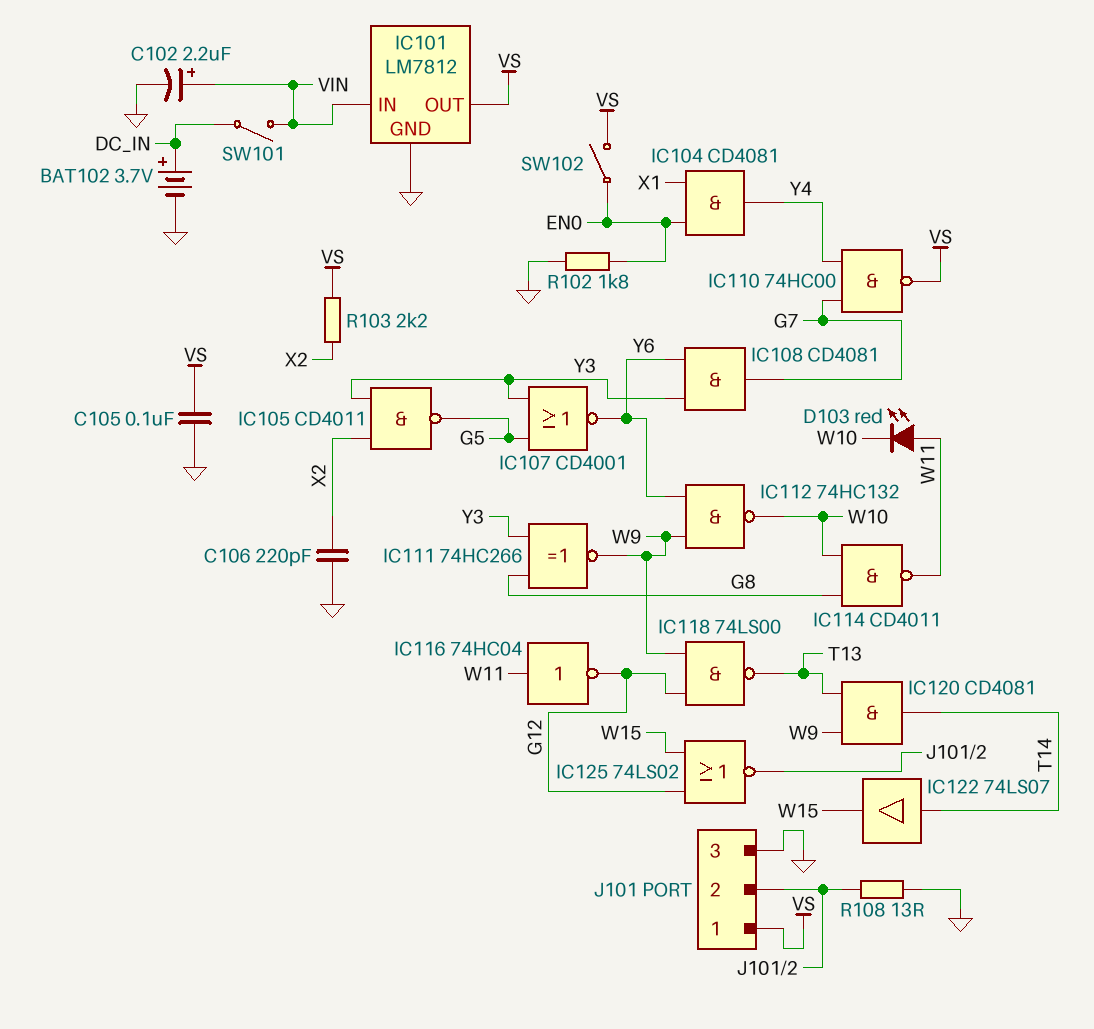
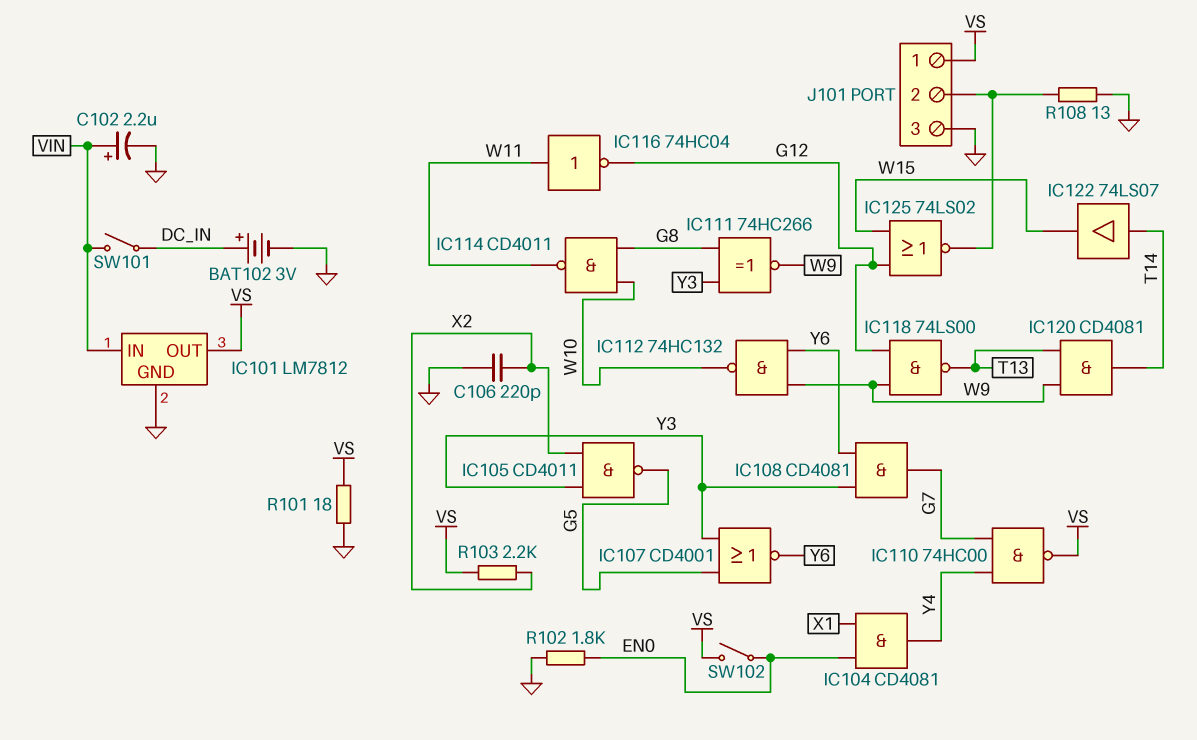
BAT102: 3.7V (plus DC_IN, minus GND) -> 3V (plus DC_IN, minus GND)
C105: 100nF (GND, VS) -> none
D103: LED red (A W11, K W10) -> none
R101: none -> 18 (GND, VS)

